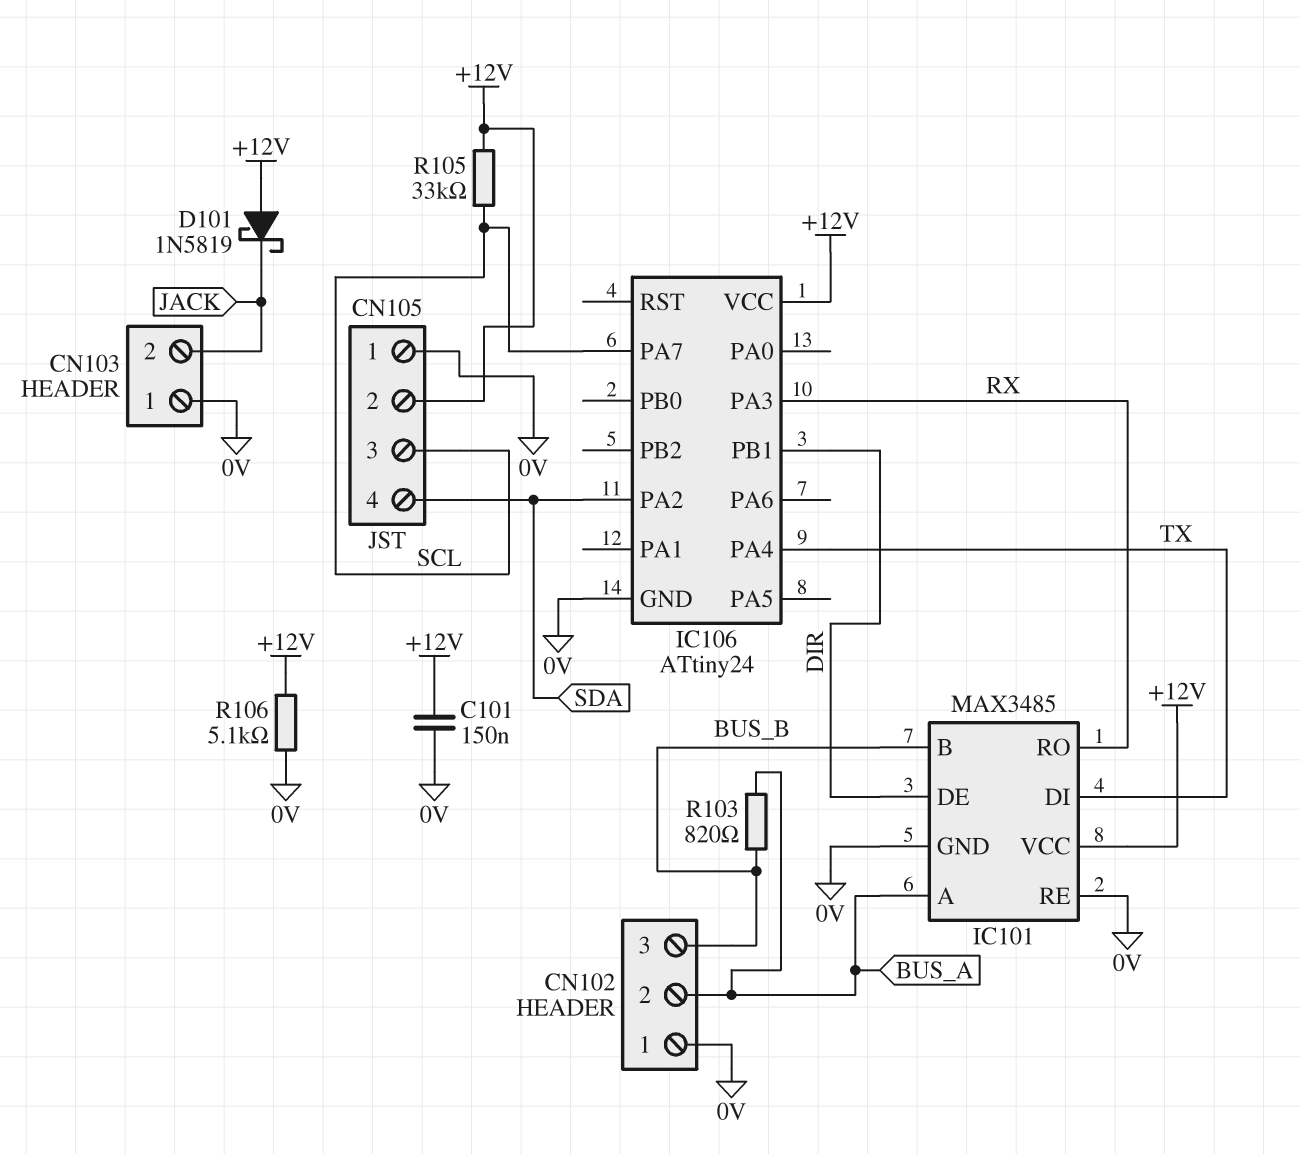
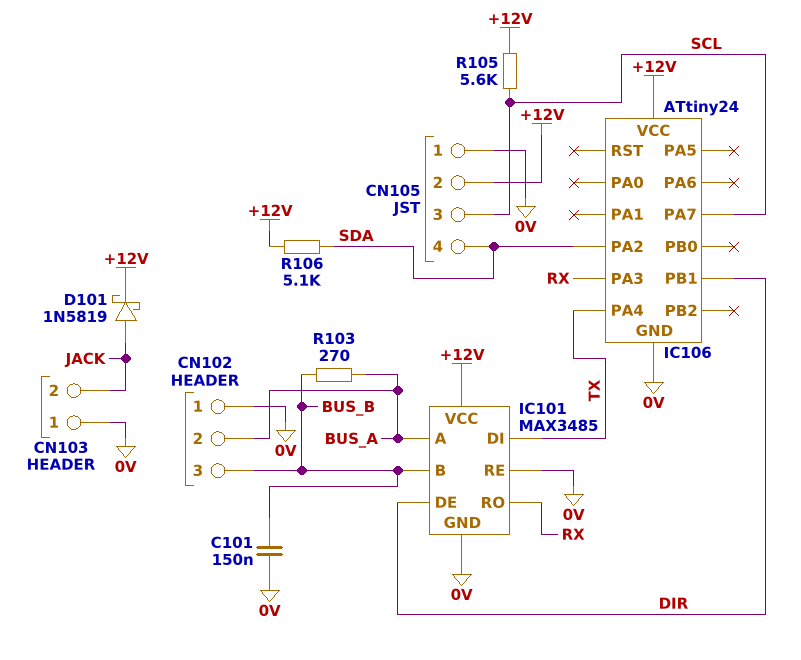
C101: 150nF (+12V, 0V) -> 150nF (0V, BUS_B)
D101: schottky 1N5819 (A +12V, K JACK) -> schottky 1N5819 (A JACK, K +12V)
R103: 820 (BUS_A, BUS_B) -> 270 (BUS_A, BUS_B)
R105: 33k (+12V, SCL) -> 5.6k (+12V, SCL)
R106: 5.1k (+12V, 0V) -> 5.1k (+12V, SDA)

